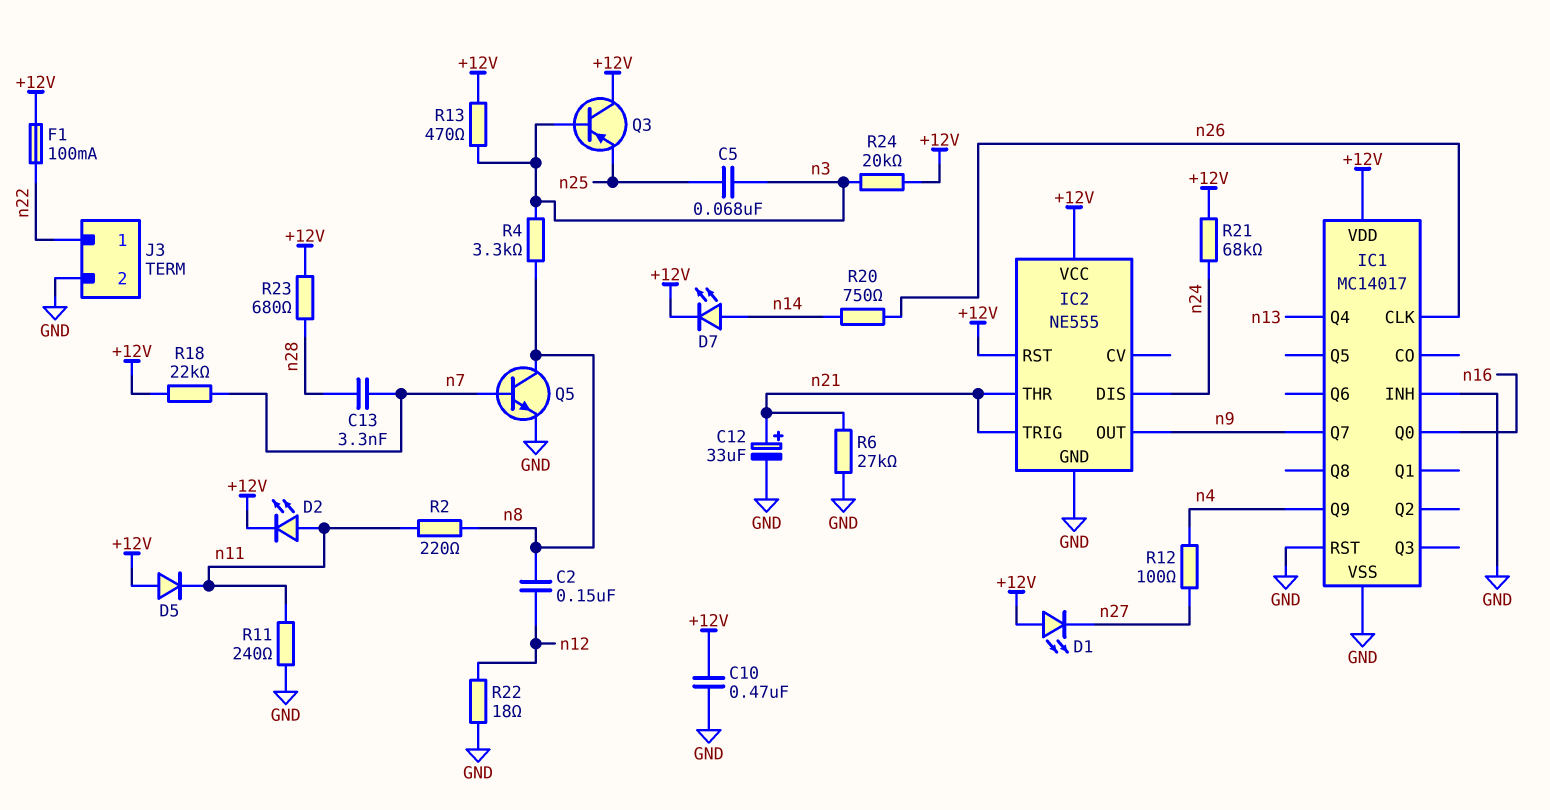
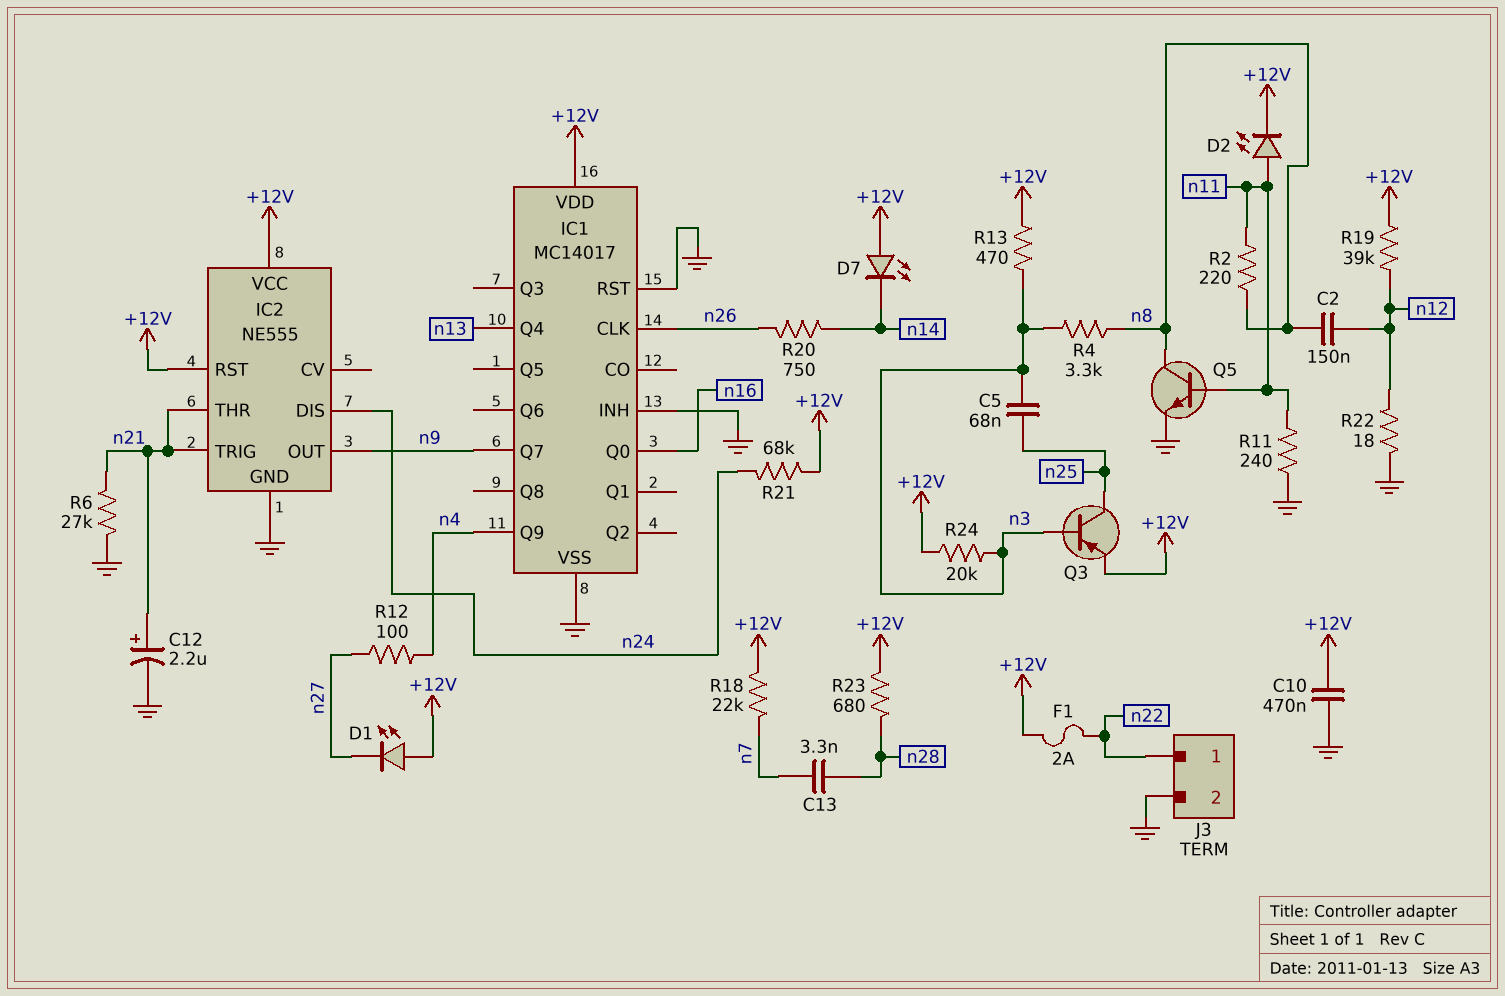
C12: 33uF (plus n21, minus GND) -> 2.2uF (plus n21, minus GND)
D5: diode (A +12V, K n11) -> none
D7: LED (A n14, K +12V) -> LED (A +12V, K n14)
F1: 100mA (+12V, n22) -> 2A (+12V, n22)
Q3: PNP (B n3, C +12V, E n25) -> PNP (B n3, C n25, E +12V)
Q5: NPN (B n7, C n8, E GND) -> NPN (B n11, C n8, E GND)
R19: none -> 39k (+12V, n12)

